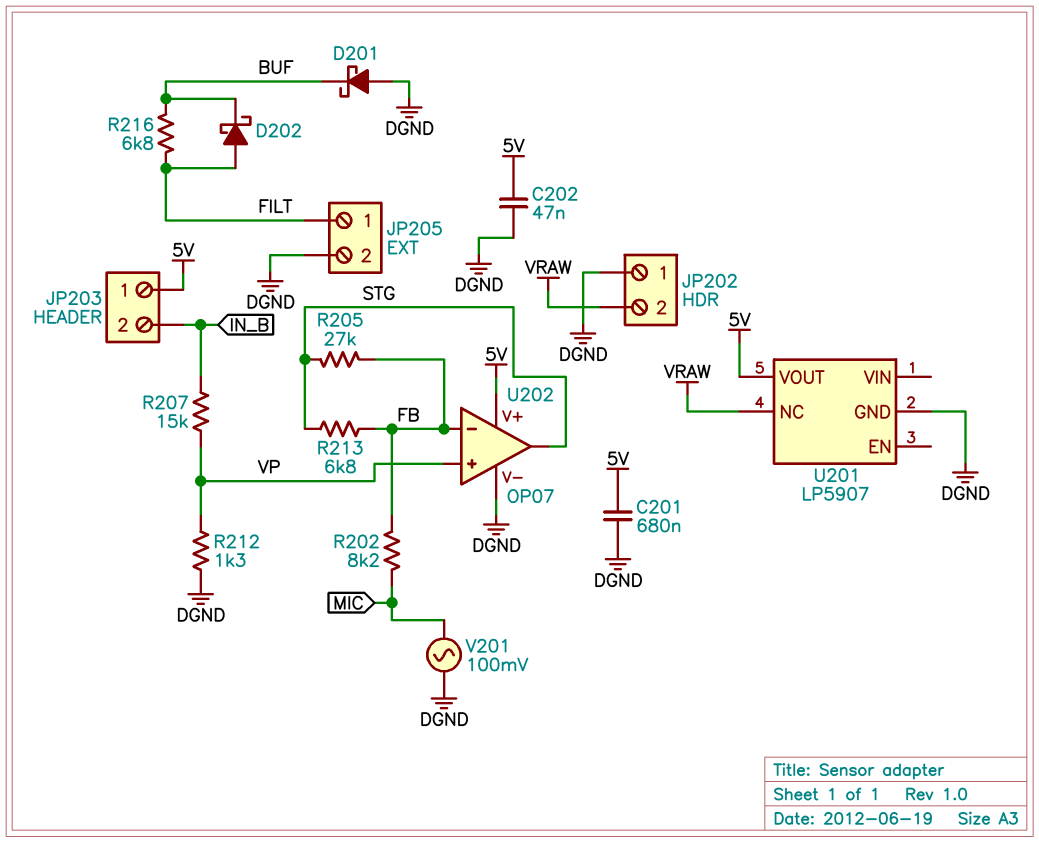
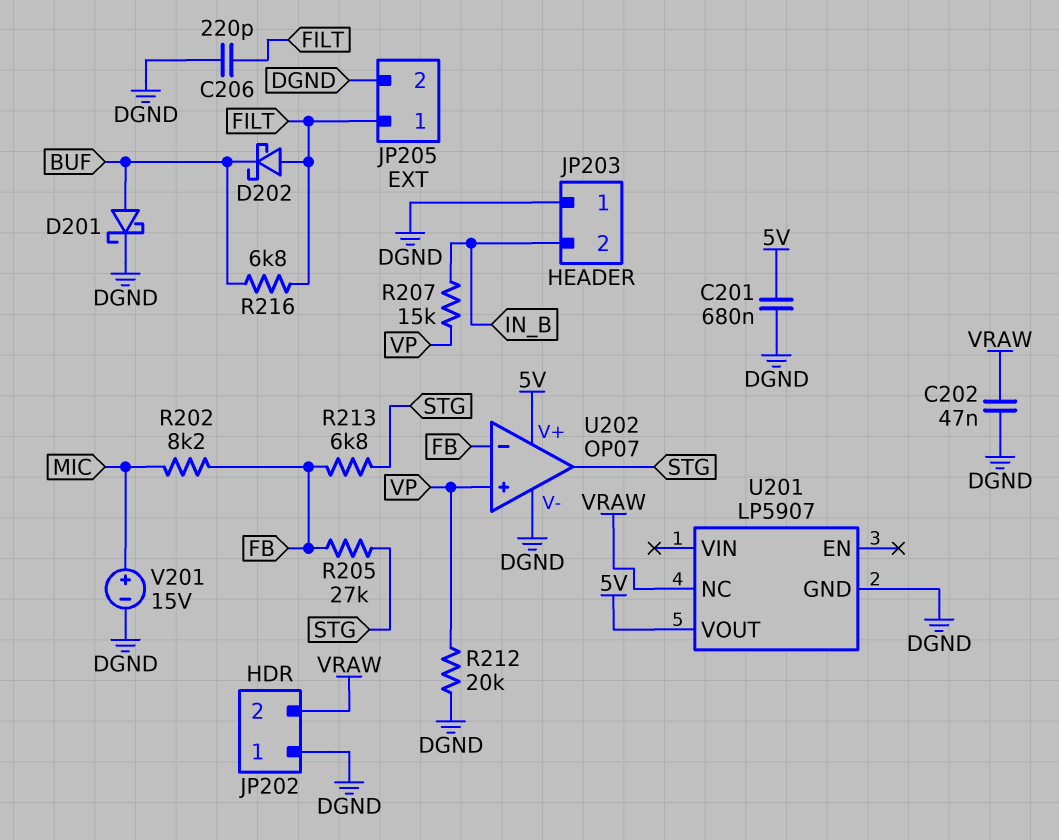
C202: 47nF (5V, DGND) -> 47nF (DGND, VRAW)
C206: none -> 220pF (DGND, FILT)
D201: schottky (A DGND, K BUF) -> schottky (A BUF, K DGND)
JP203 pin 1: 5V -> DGND
R212: 1.3k (DGND, VP) -> 20k (DGND, VP)
V201: AC 100mV (DGND, MIC) -> 15V (plus MIC, minus DGND)

